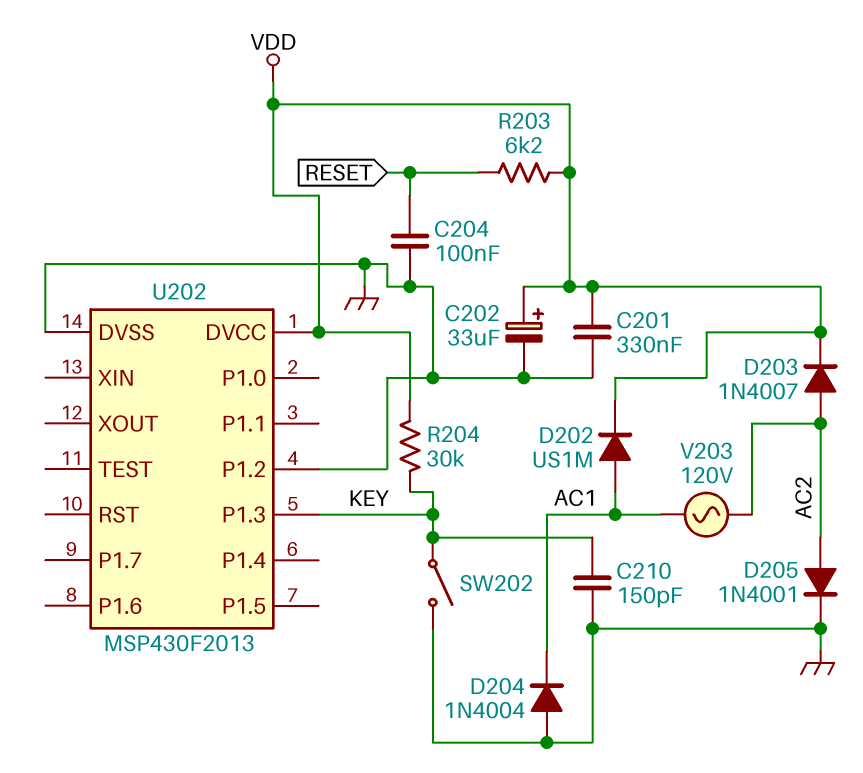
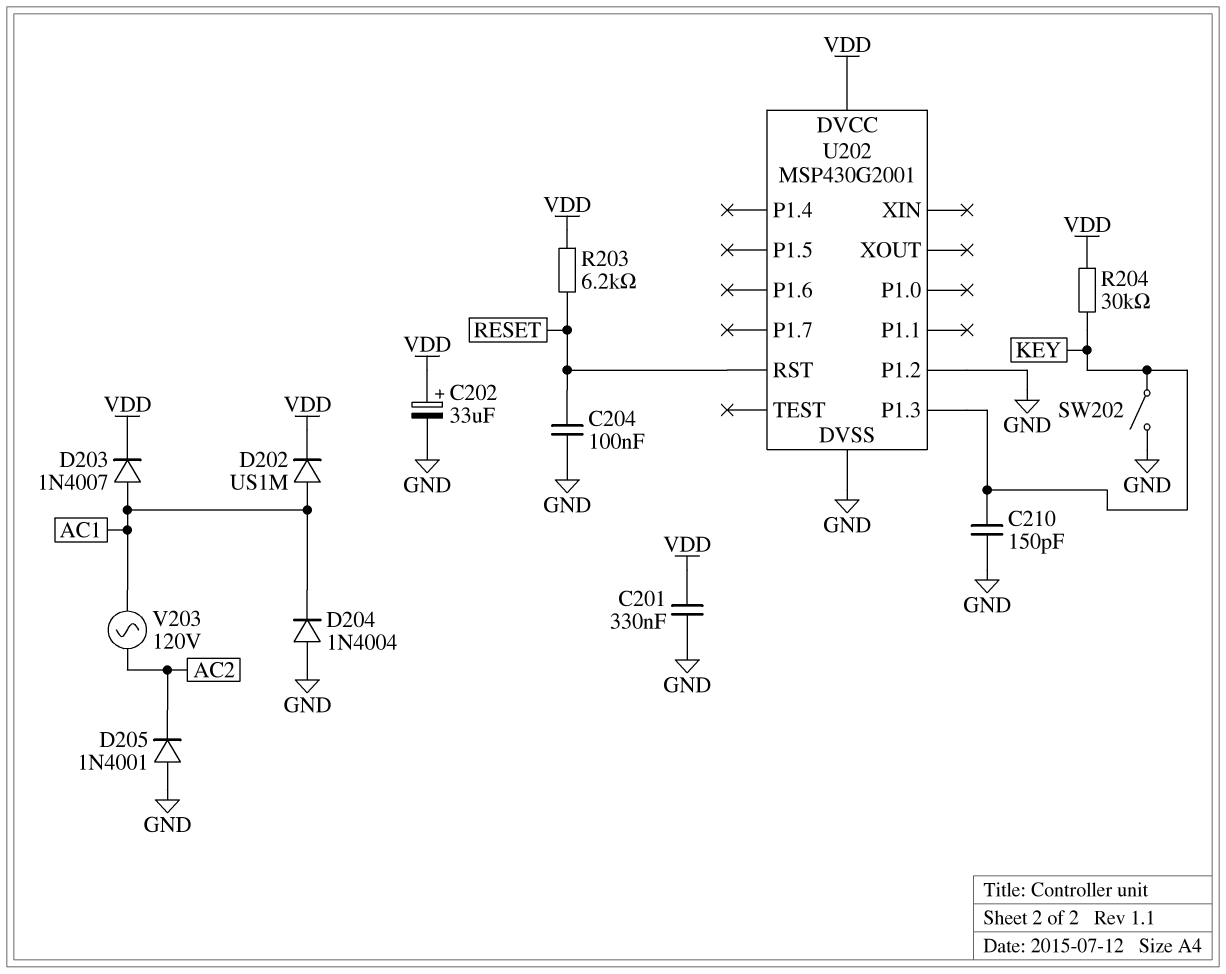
D203: diode 1N4007 (A AC2, K VDD) -> diode 1N4007 (A AC1, K VDD)
D205: diode 1N4001 (A AC2, K GND) -> diode 1N4001 (A GND, K AC2)
U202: MSP430F2013 -> MSP430G2001
U202 pin RST: none -> RESET

